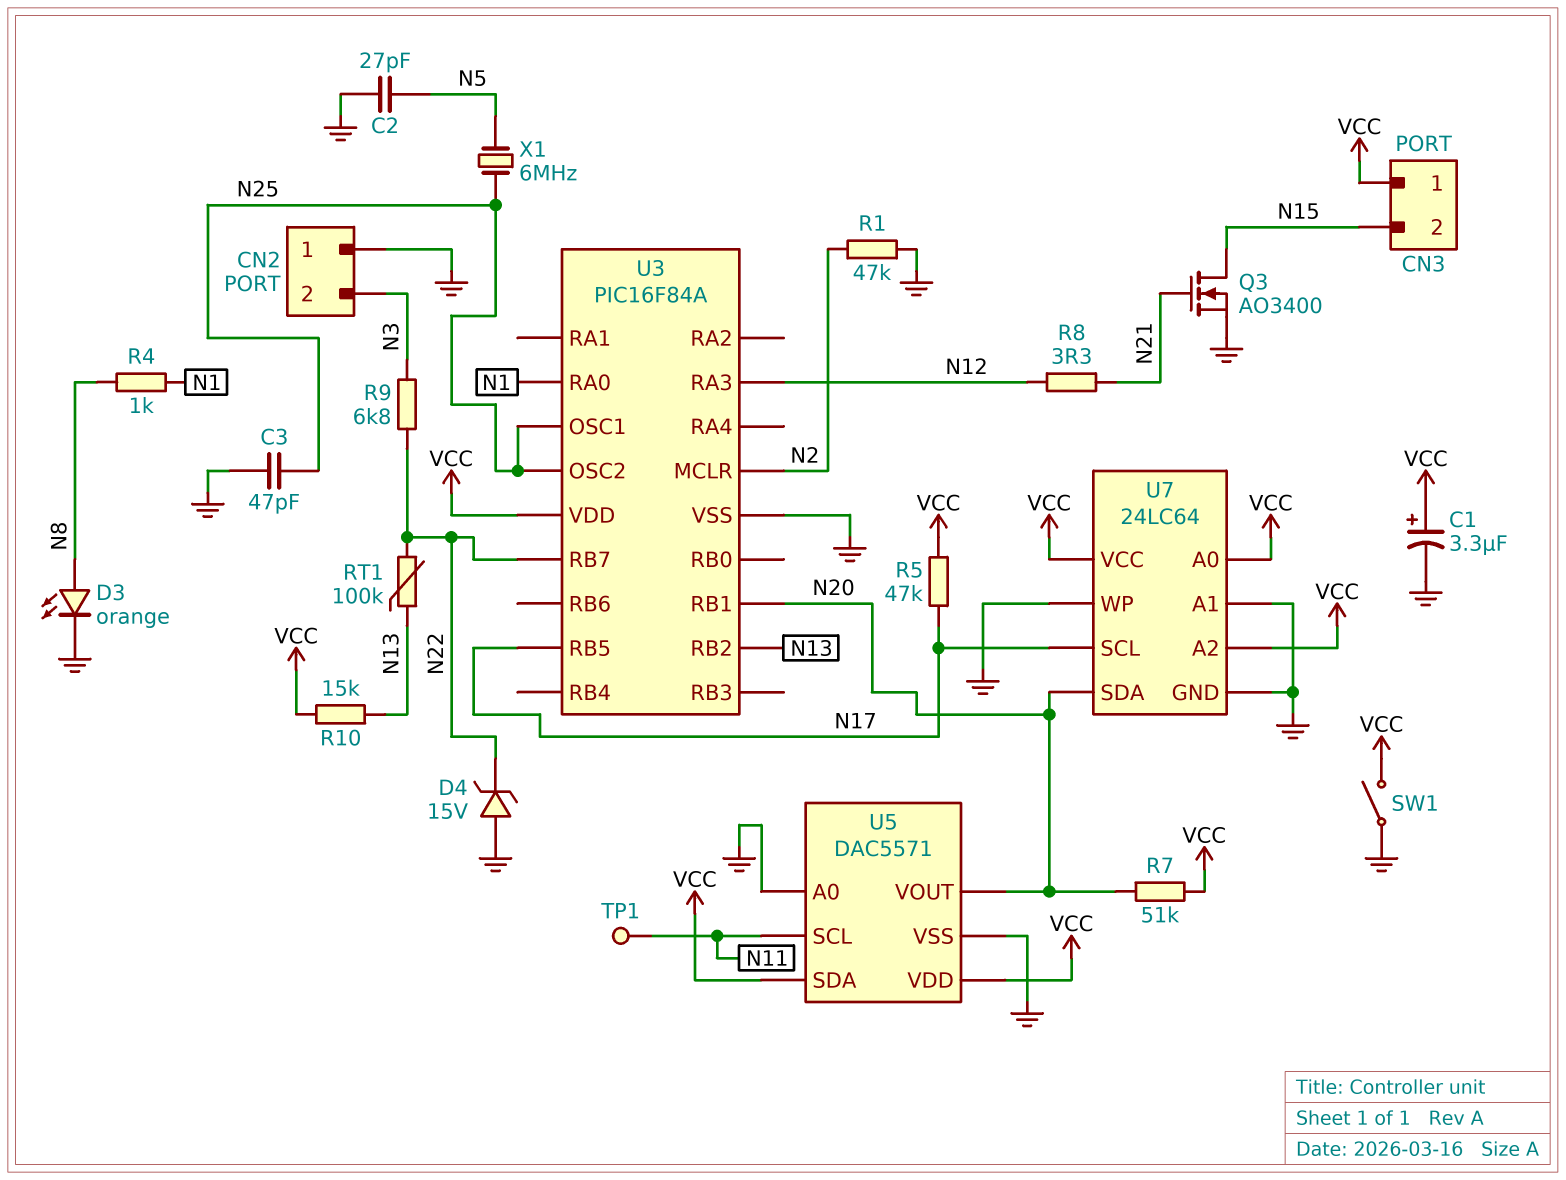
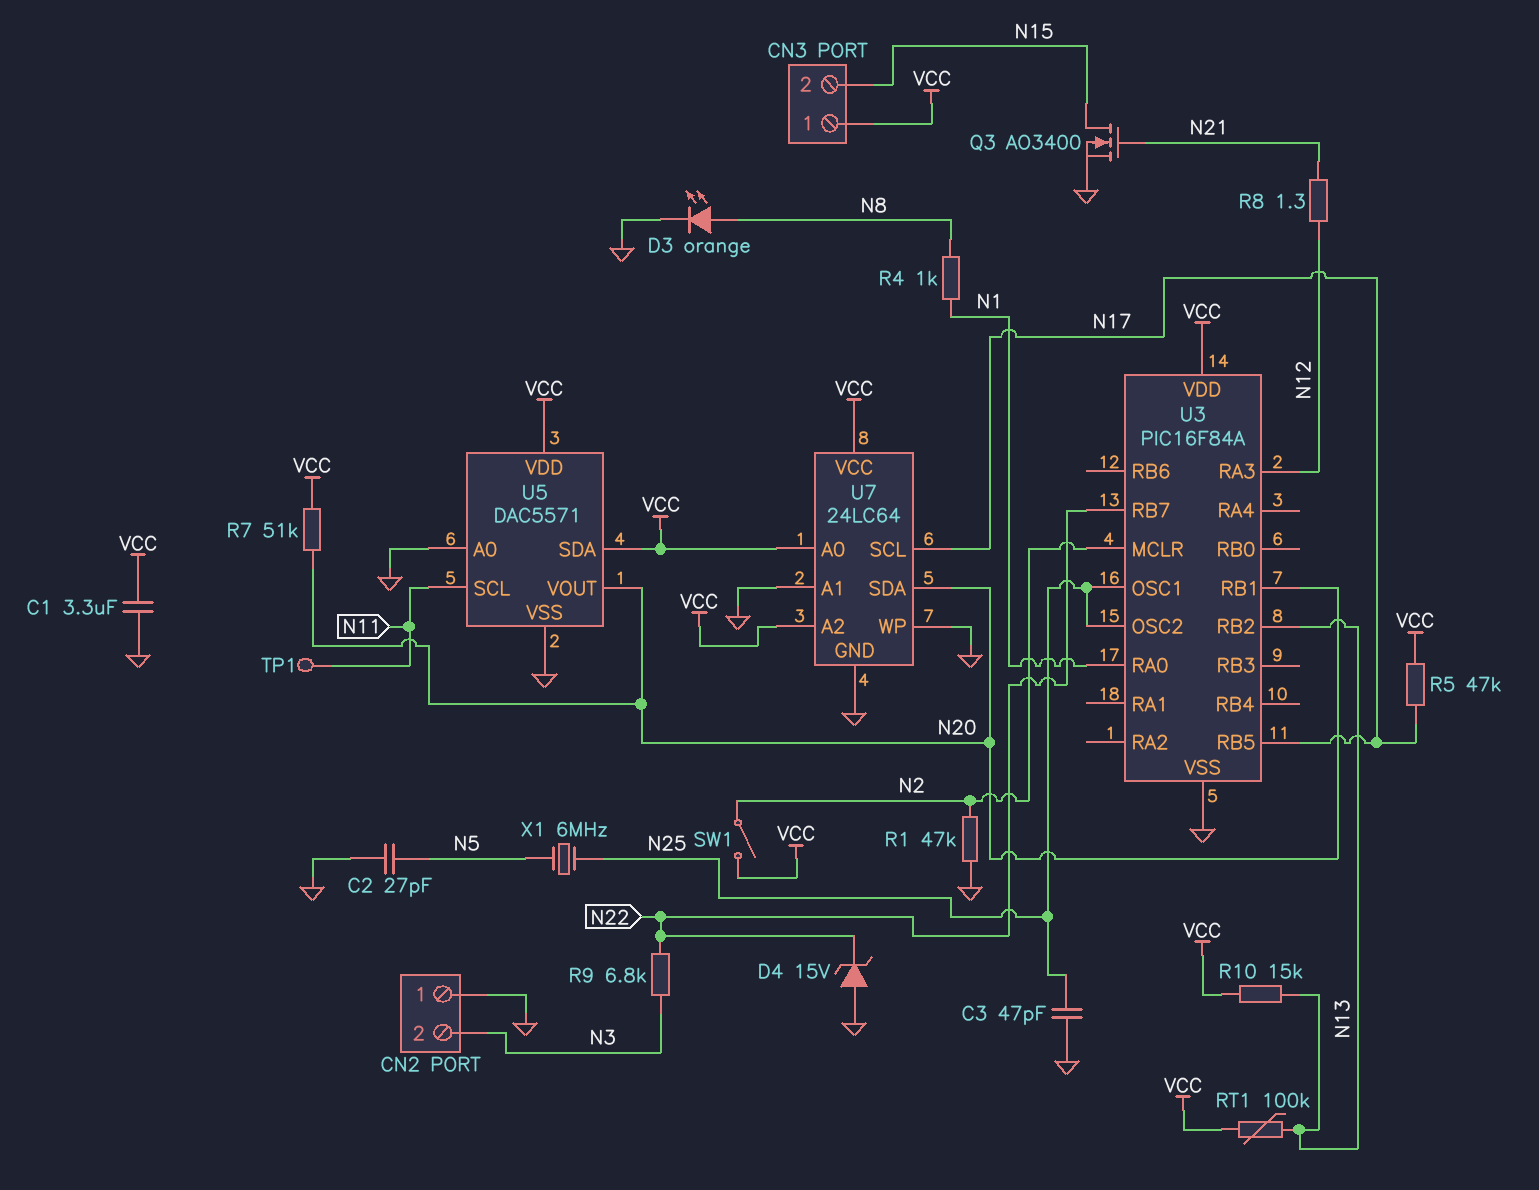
C1: 3.3uF (plus VCC, minus GND) -> 3.3uF (GND, VCC)
R8: 3.3 (N12, N21) -> 1.3 (N12, N21)
RT1: 100k (N13, N22) -> 100k (N13, VCC)
SW1: switch (GND, VCC) -> switch (N2, VCC)

